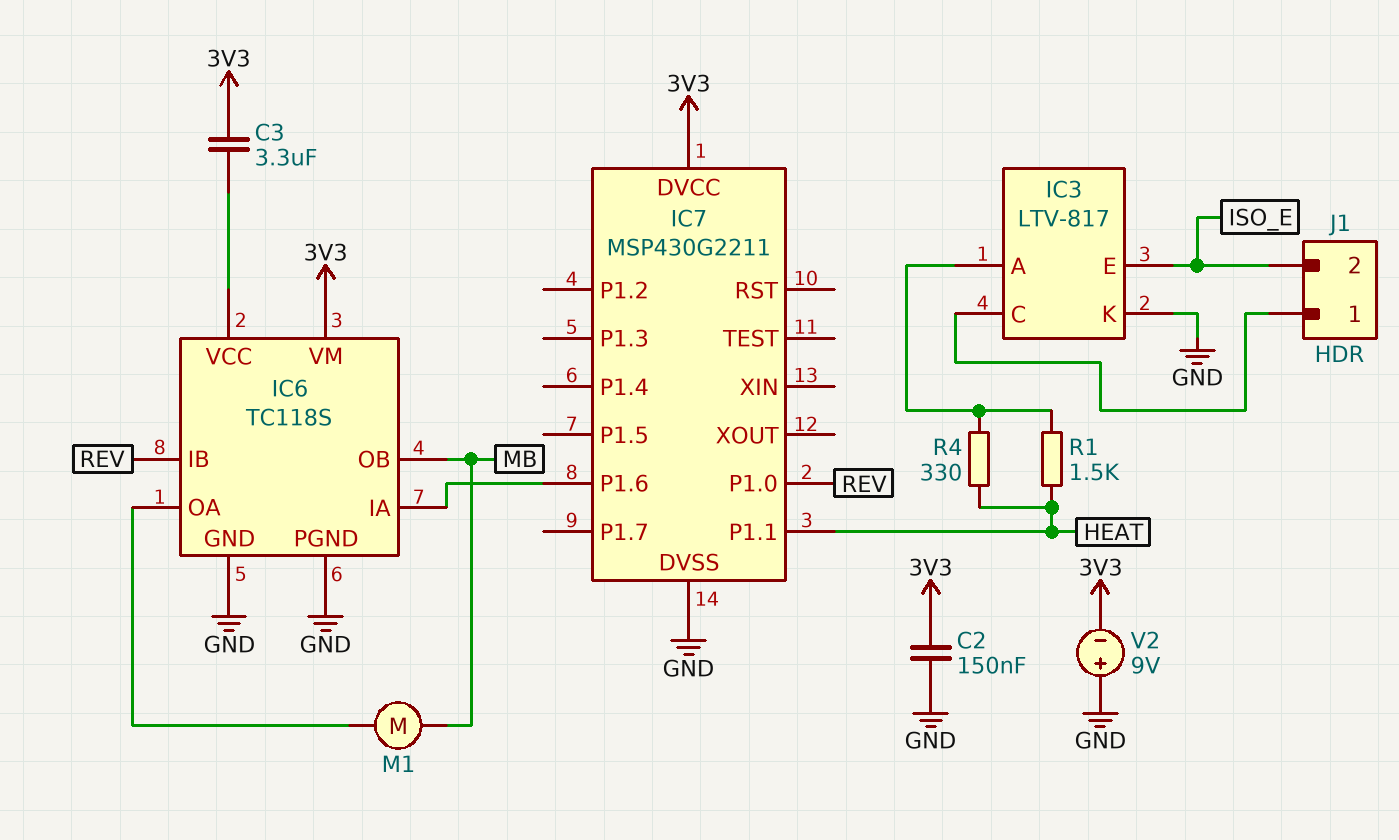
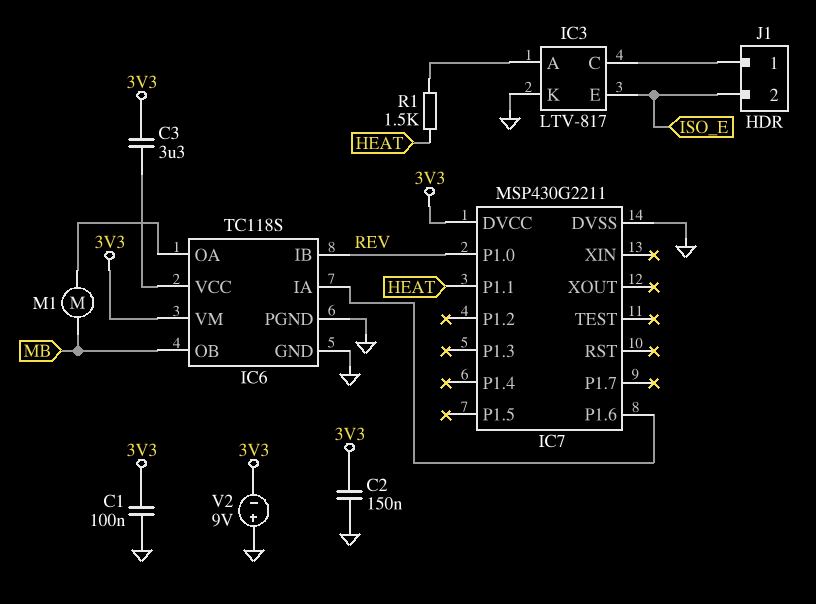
C1: none -> 100nF (3V3, GND)
R4: 330 (HEAT, IC3/A) -> none

